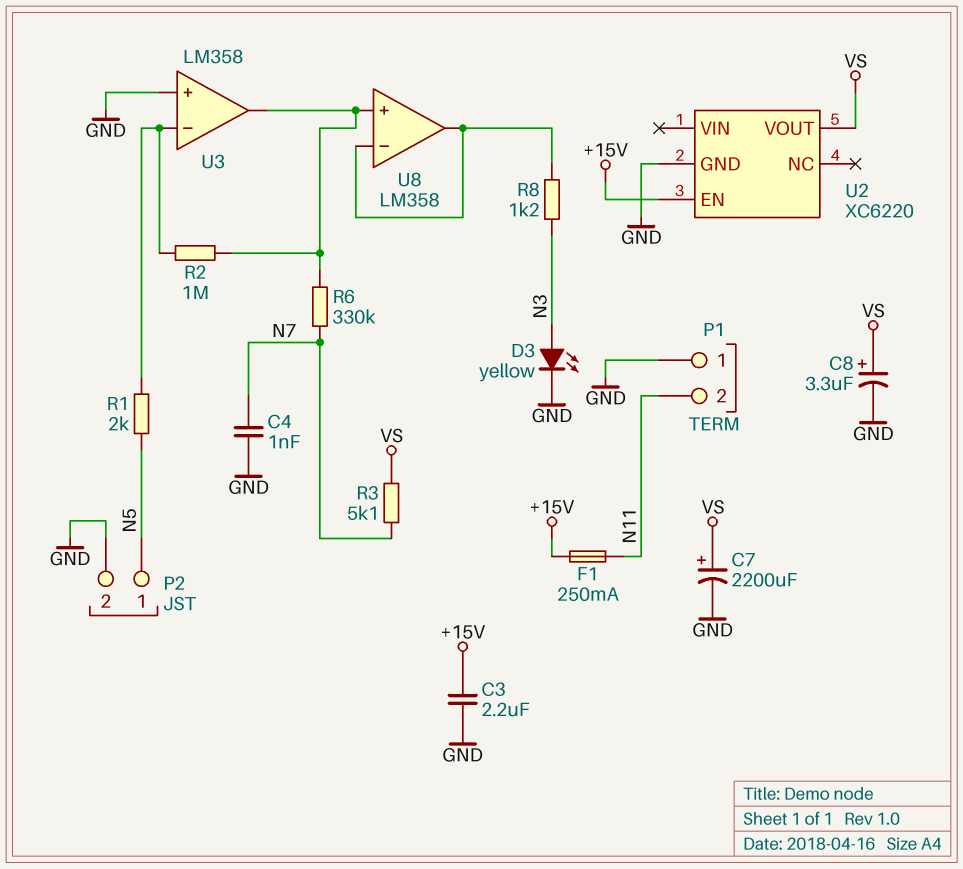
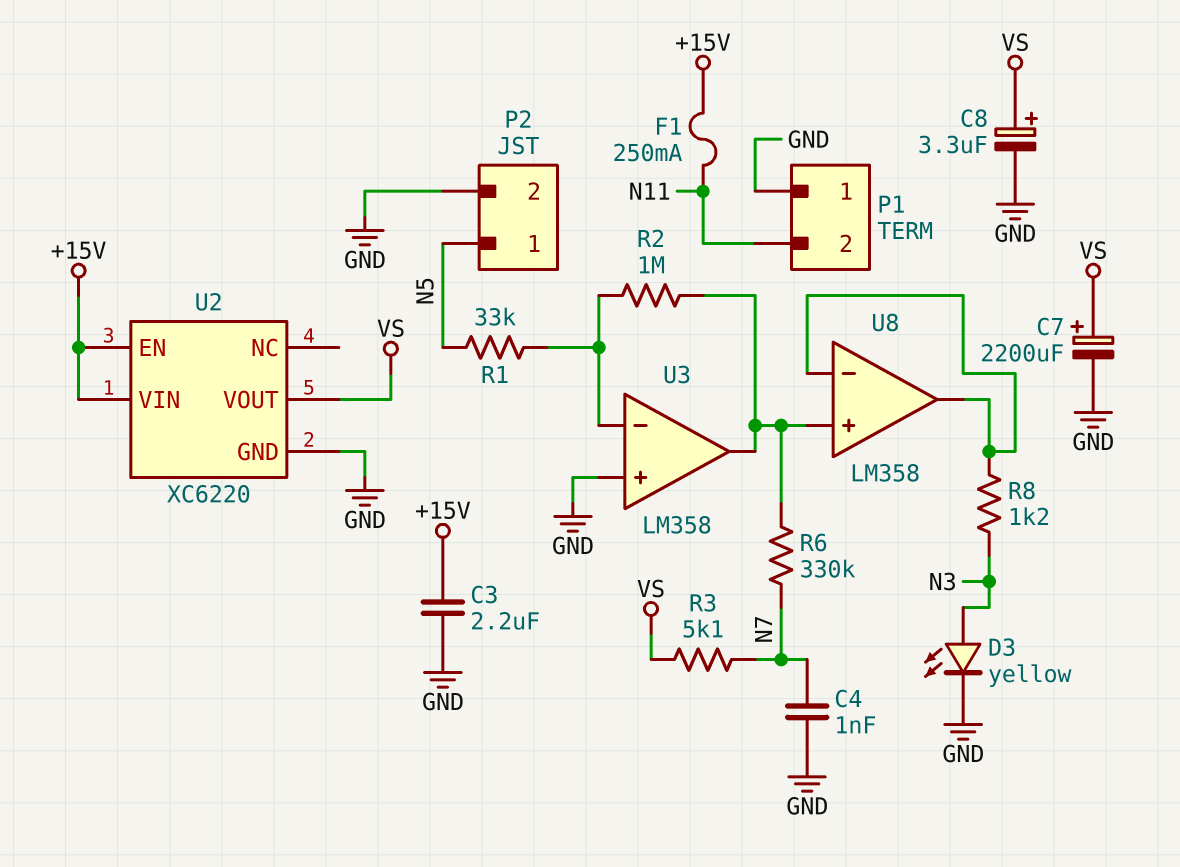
R1: 2k (N5, U3/in-) -> 33k (N5, U3/in-)
U2 pin VIN: none -> +15V

